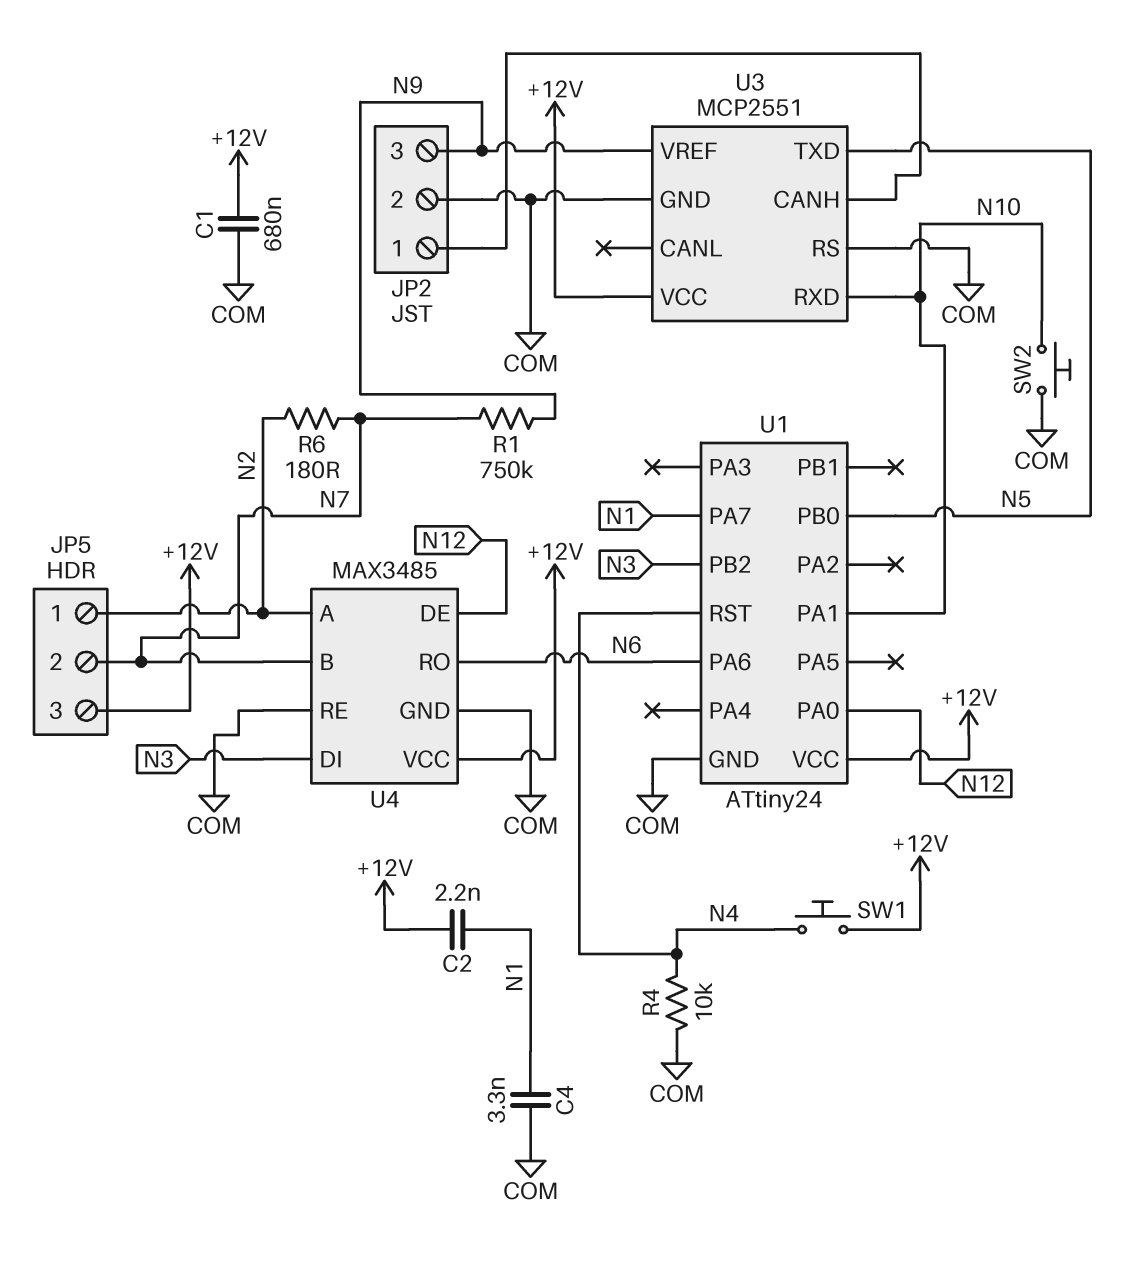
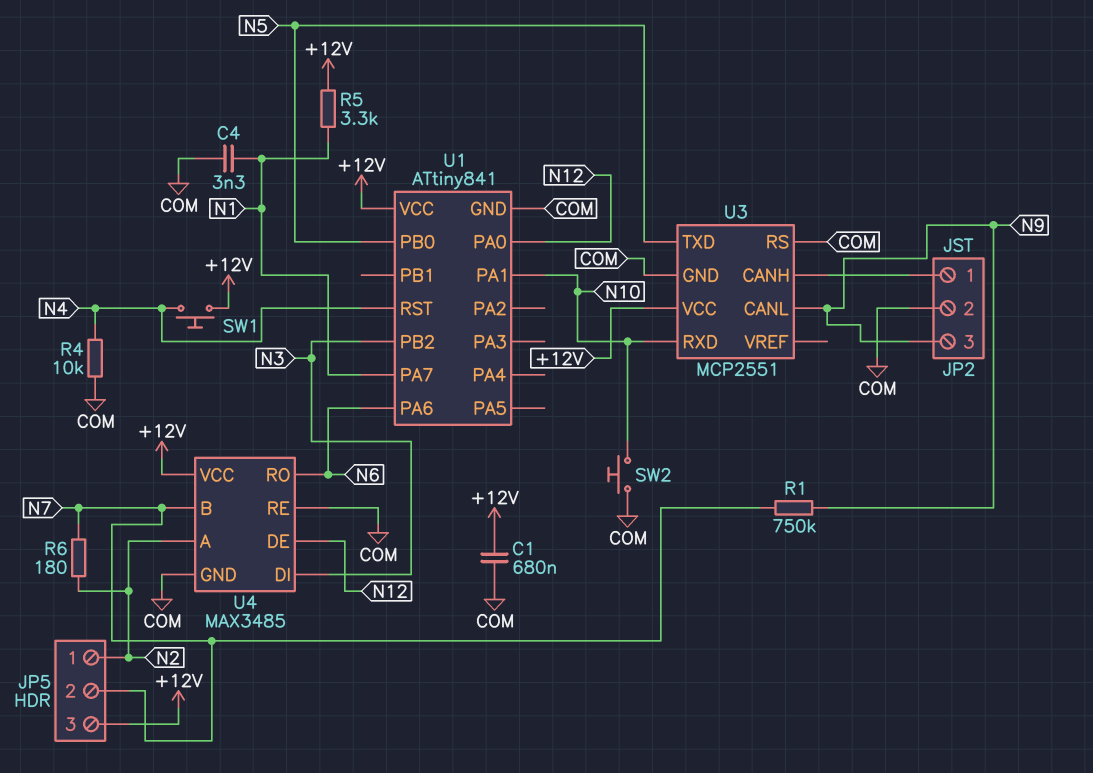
C2: 2.2nF (+12V, N1) -> none
R5: none -> 3.3k (+12V, N1)
U1: ATtiny24 -> ATtiny841
U3 pin CANL: none -> N9
U3 pin VREF: N9 -> none

